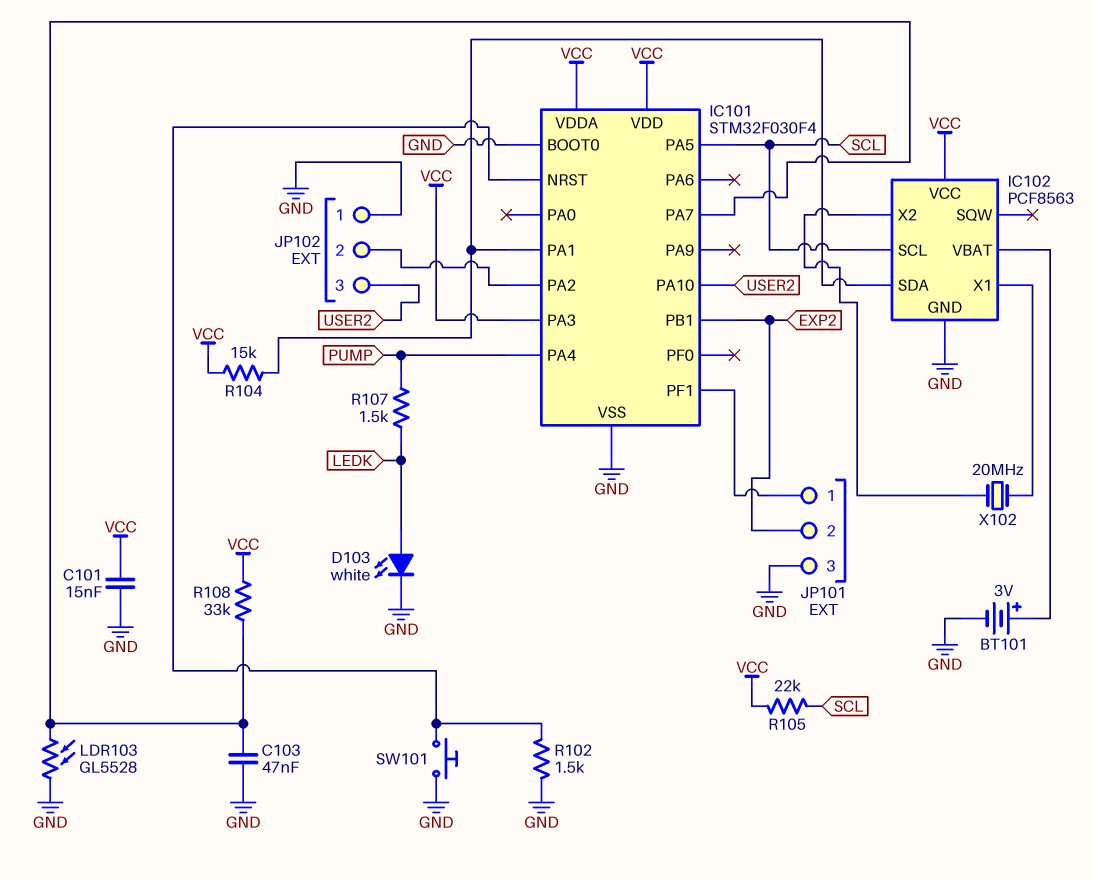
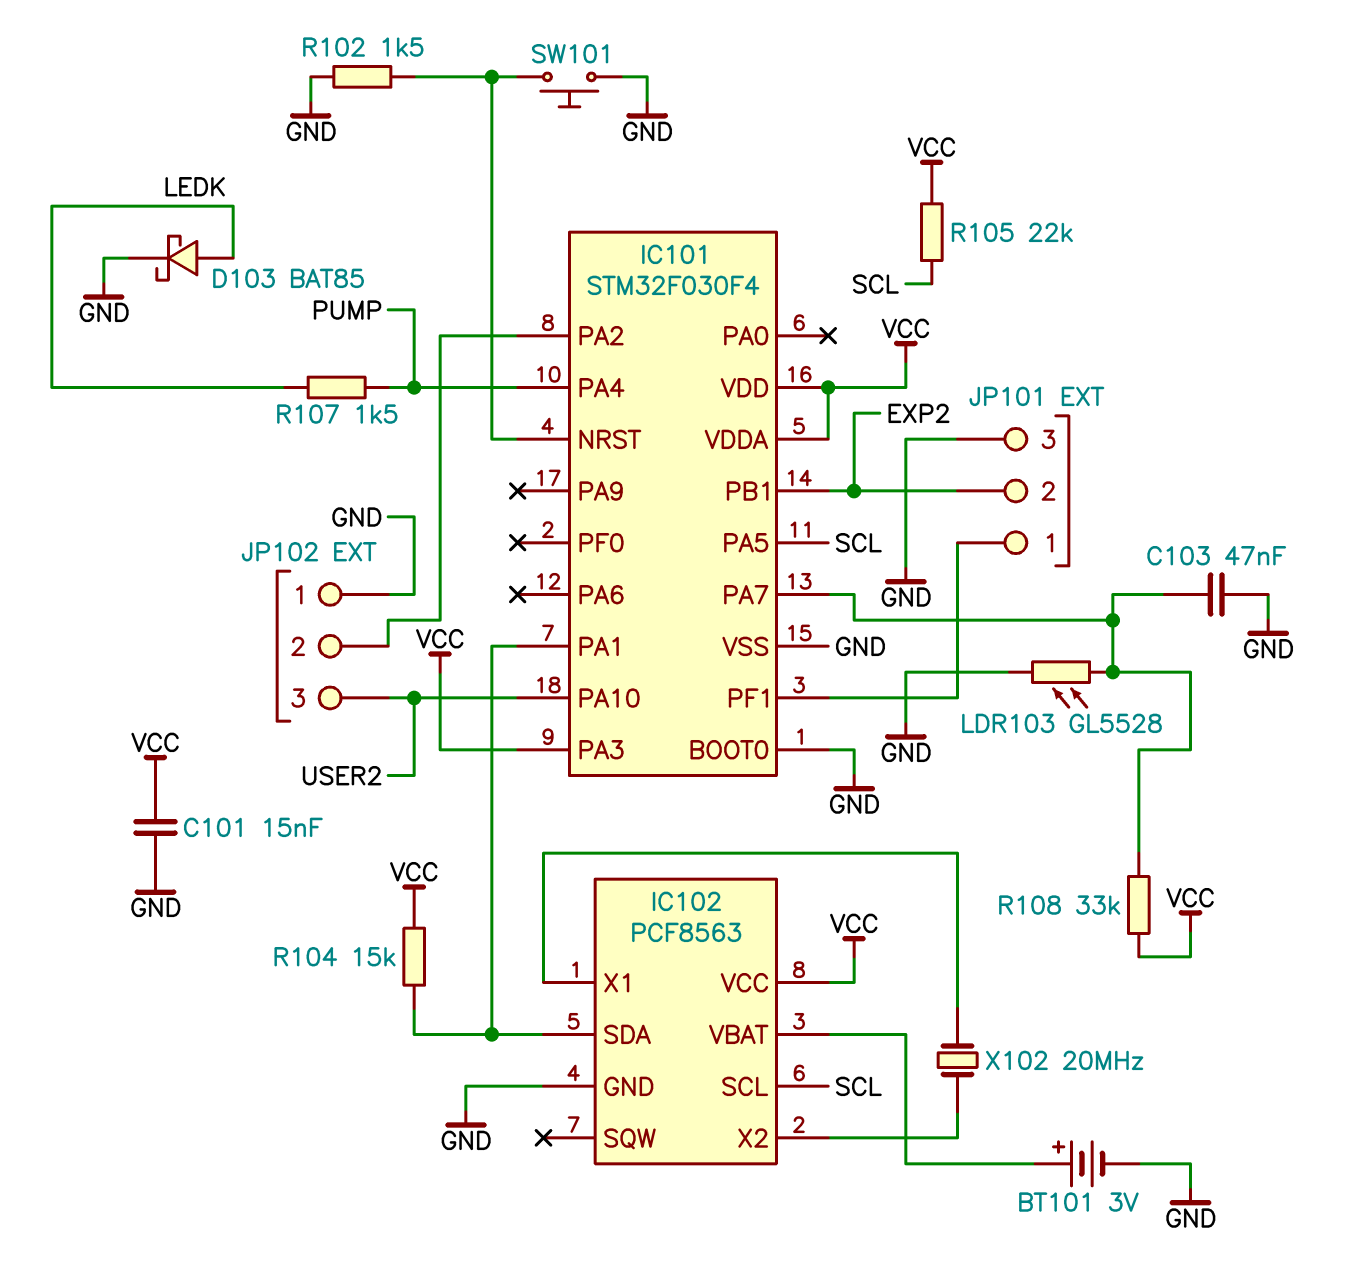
D103: LED white (A LEDK, K GND) -> schottky BAT85 (A LEDK, K GND)

